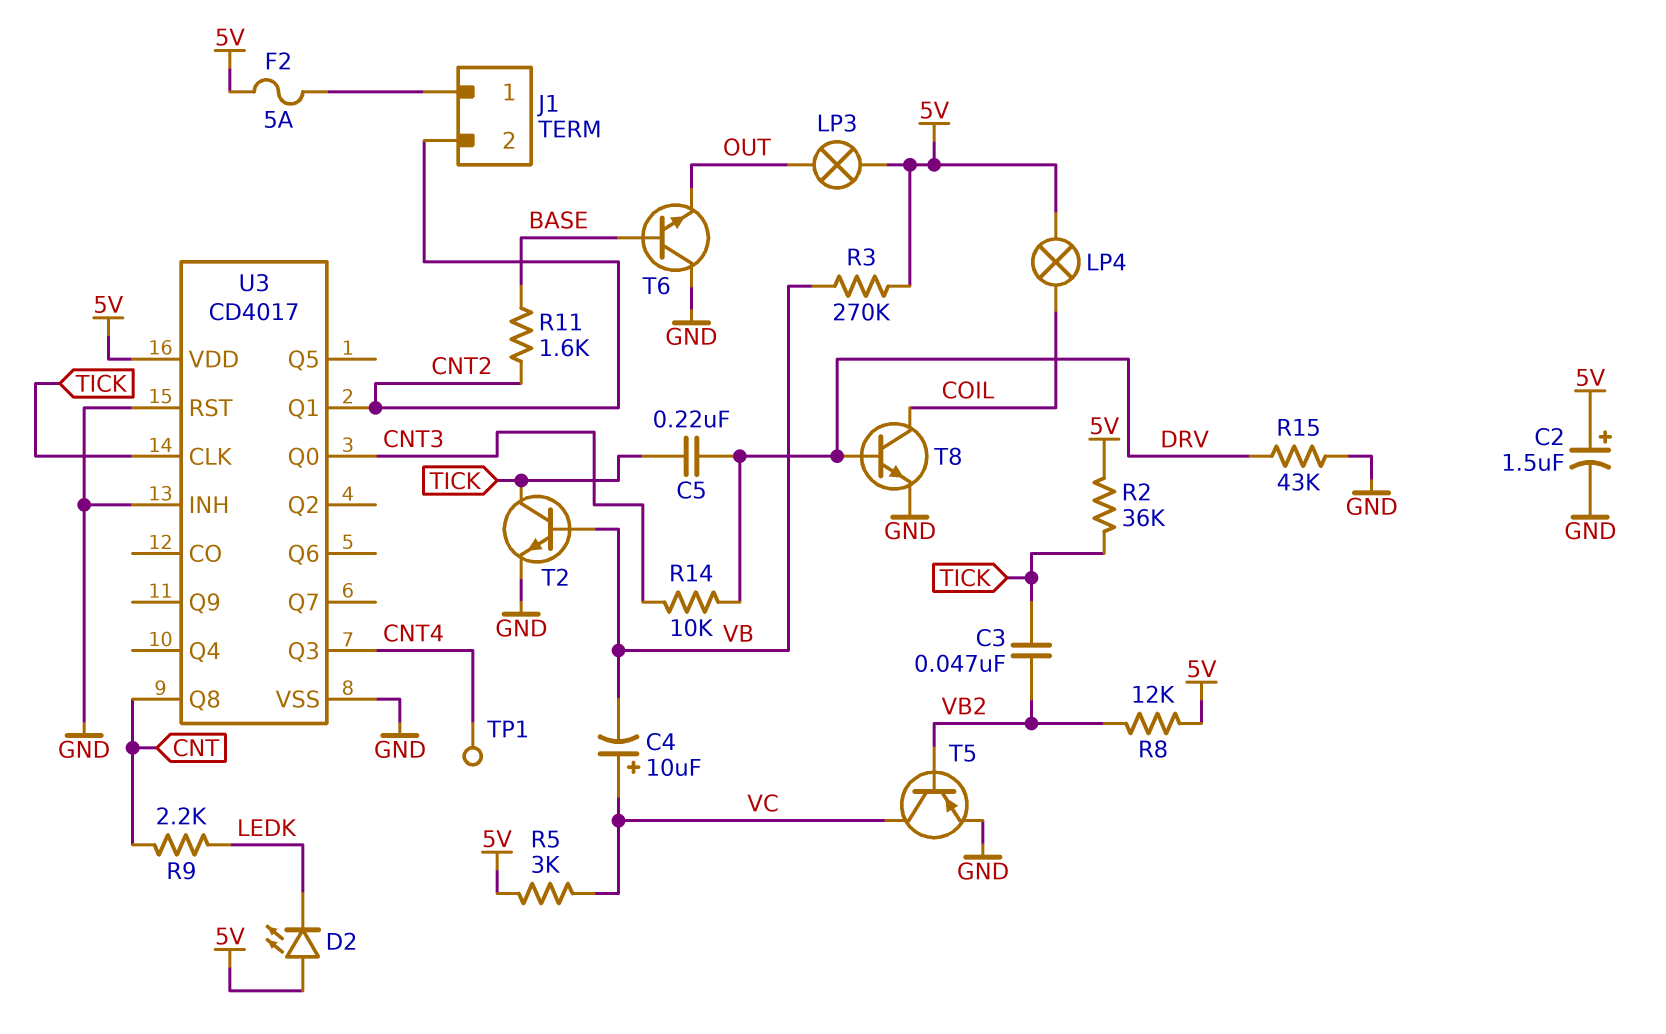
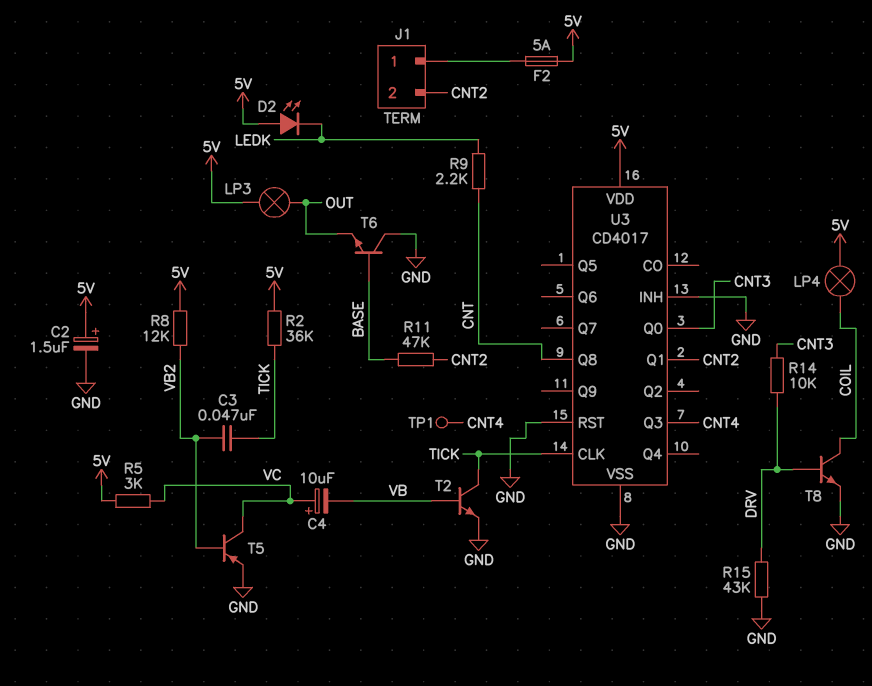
C5: 220nF (DRV, TICK) -> none
R3: 270k (5V, VB) -> none
R11: 1.6k (BASE, CNT2) -> 47k (BASE, CNT2)

